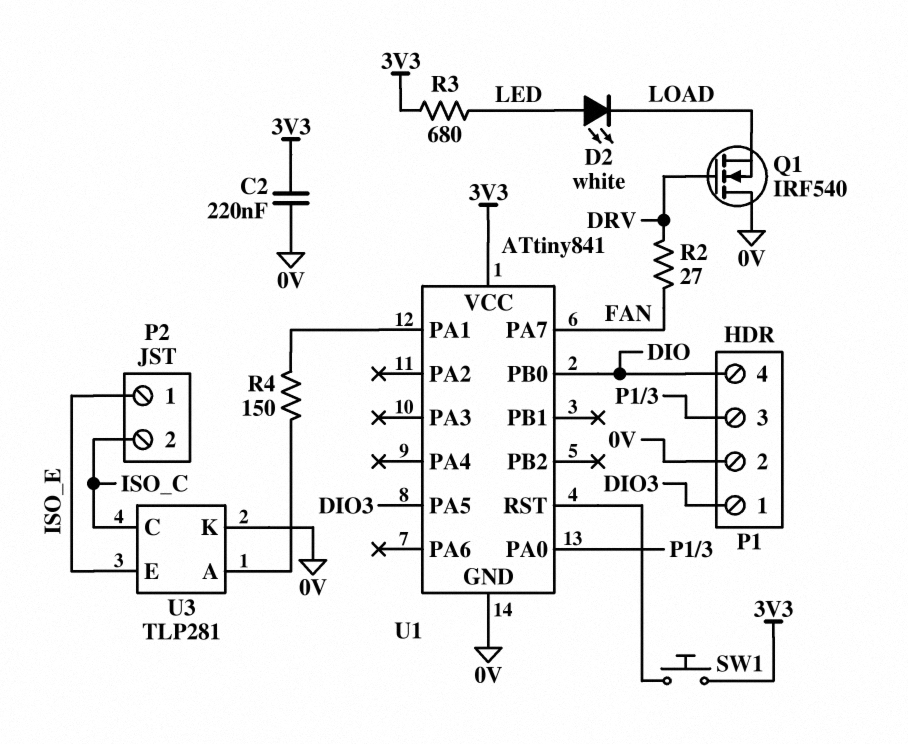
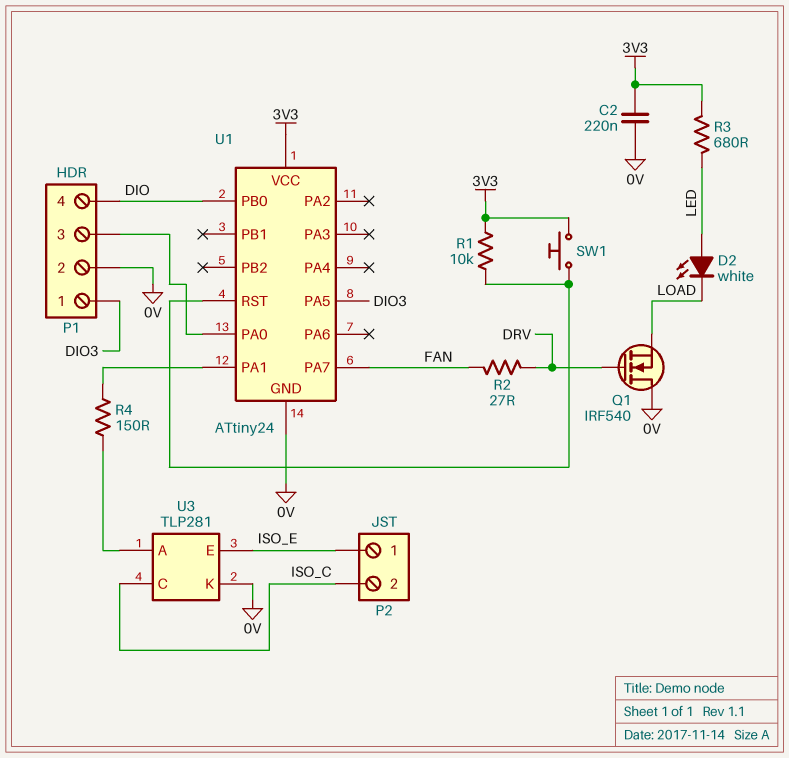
R1: none -> 10k (3V3, U1/RST)
U1: ATtiny841 -> ATtiny24

